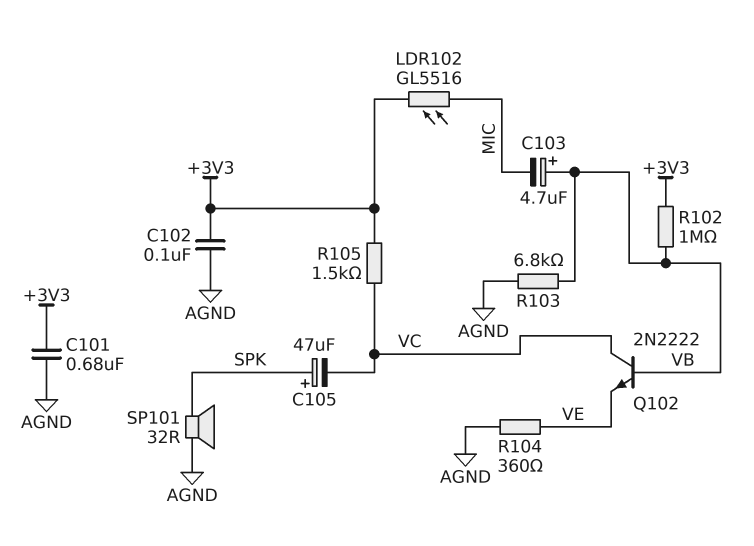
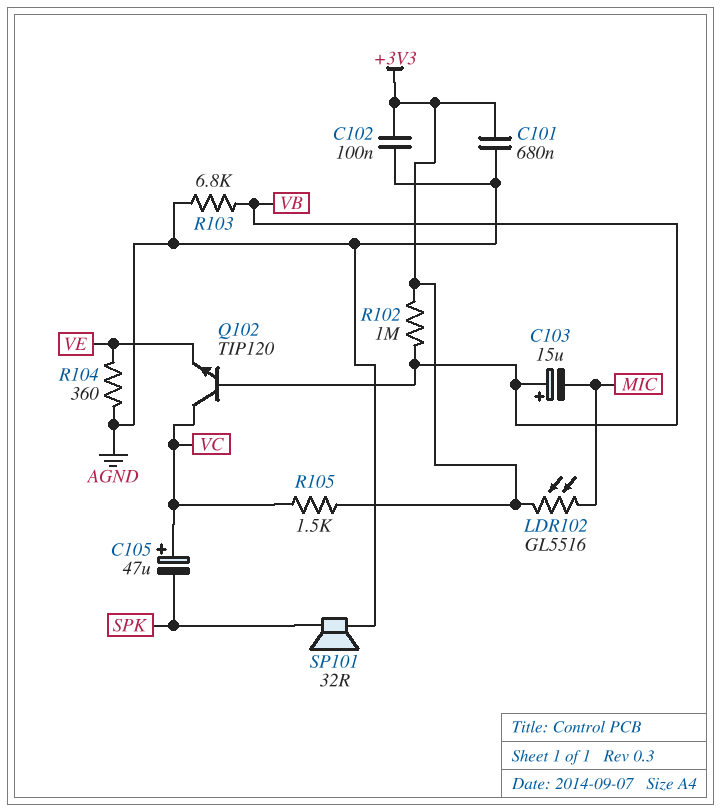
C103: 4.7uF (plus VB, minus MIC) -> 15uF (plus VB, minus MIC)
C105: 47uF (plus SPK, minus VC) -> 47uF (plus VC, minus SPK)
Q102: NPN 2N2222 (B VB, C VC, E VE) -> NPN TIP120 (B VB, C VC, E VE)

